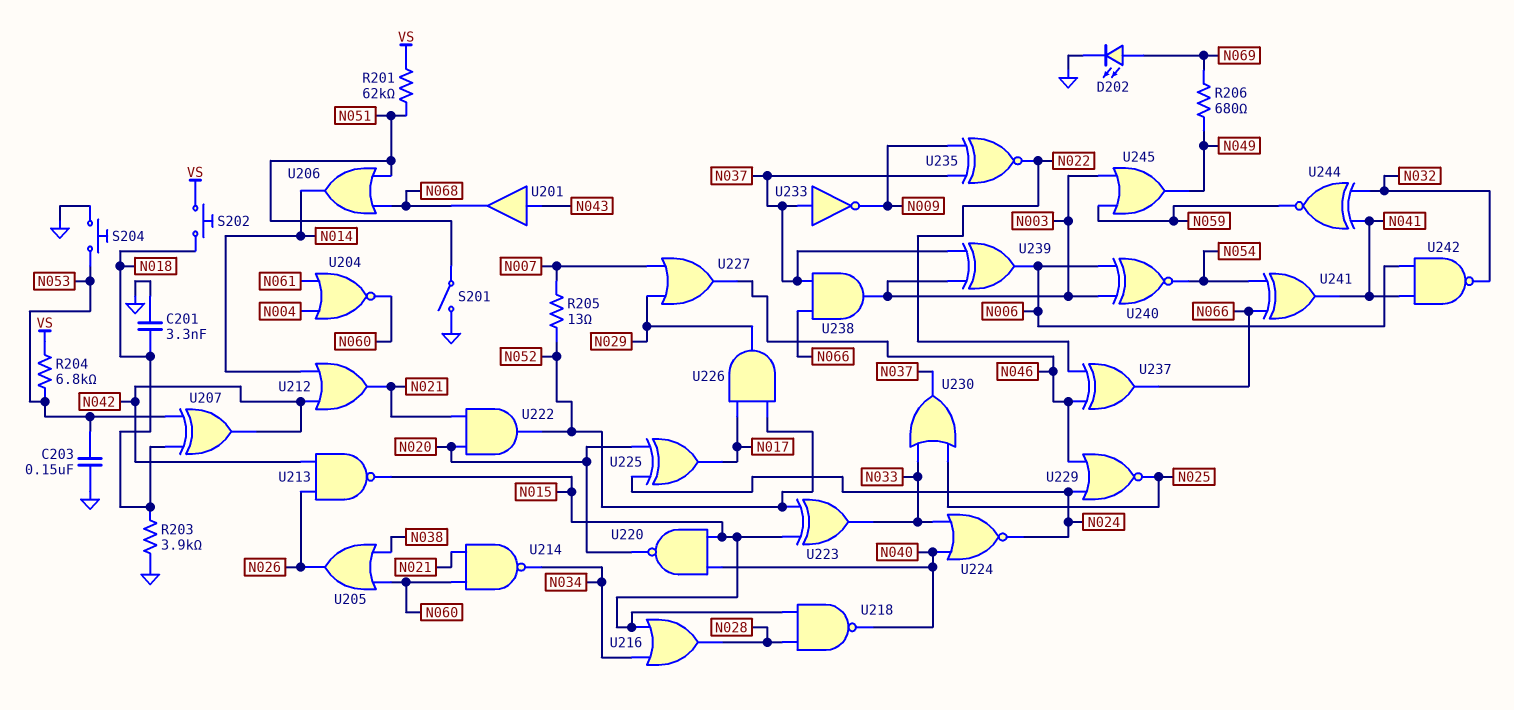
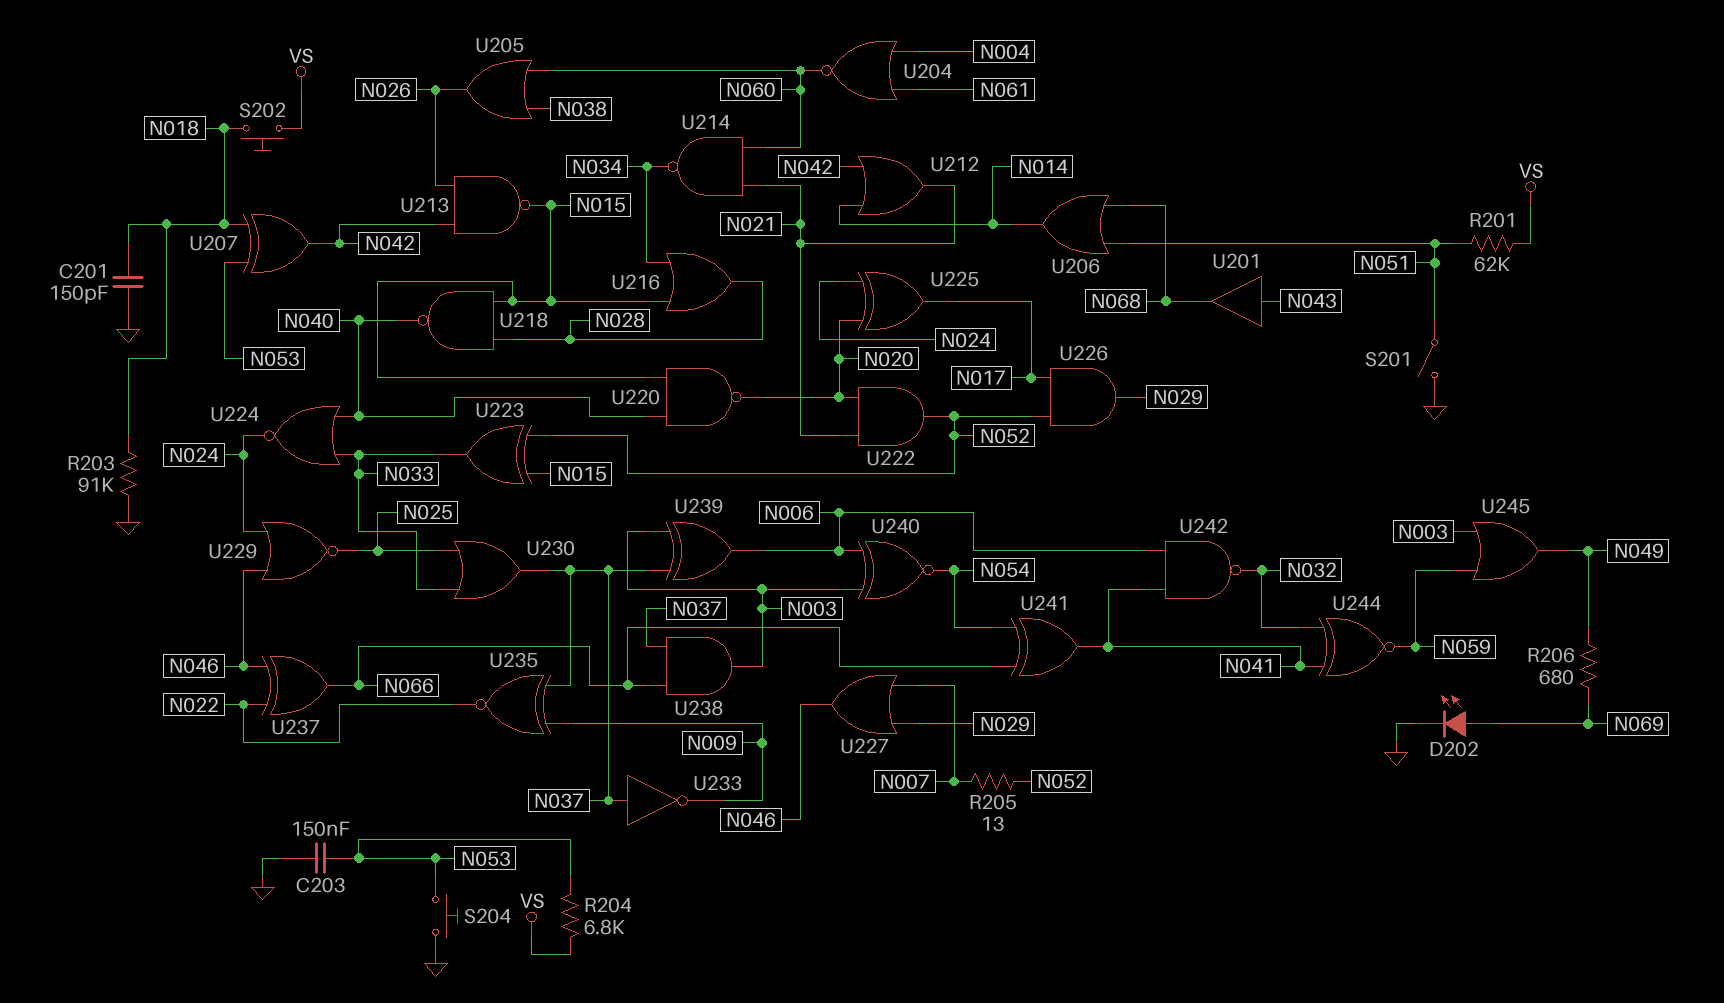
C201: 3.3nF (GND, N018) -> 150pF (GND, N018)
R203: 3.9k (GND, N018) -> 91k (GND, N018)

